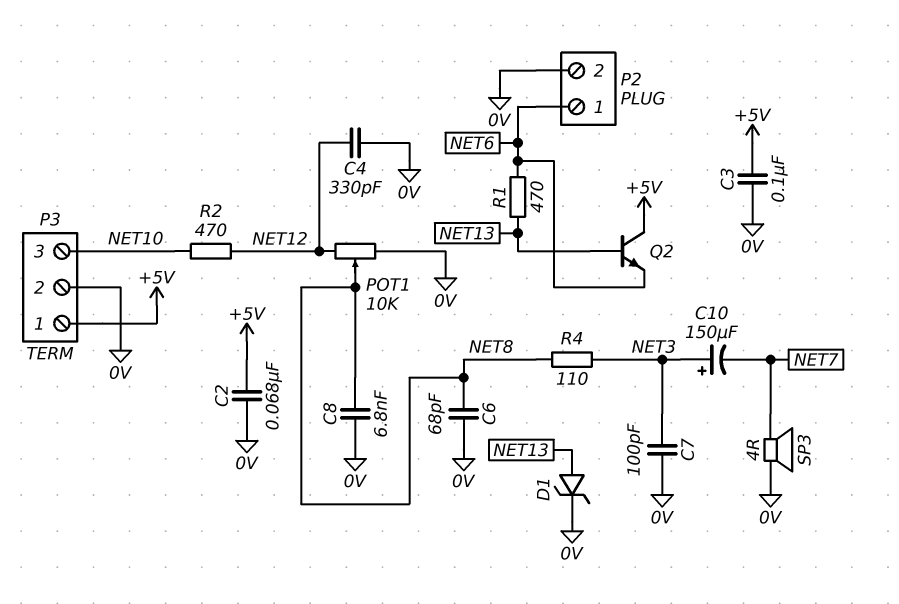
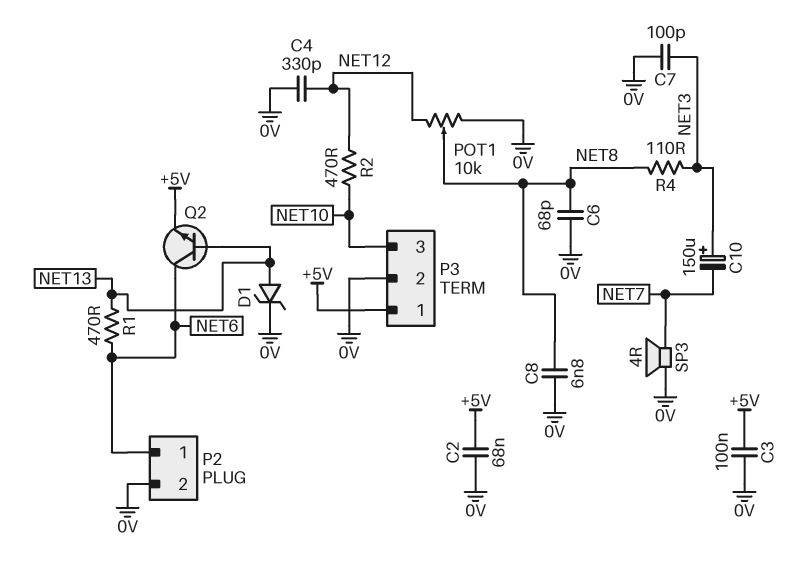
Q2: NPN (B NET13, C +5V, E NET6) -> NPN (B NET13, C NET6, E +5V)

